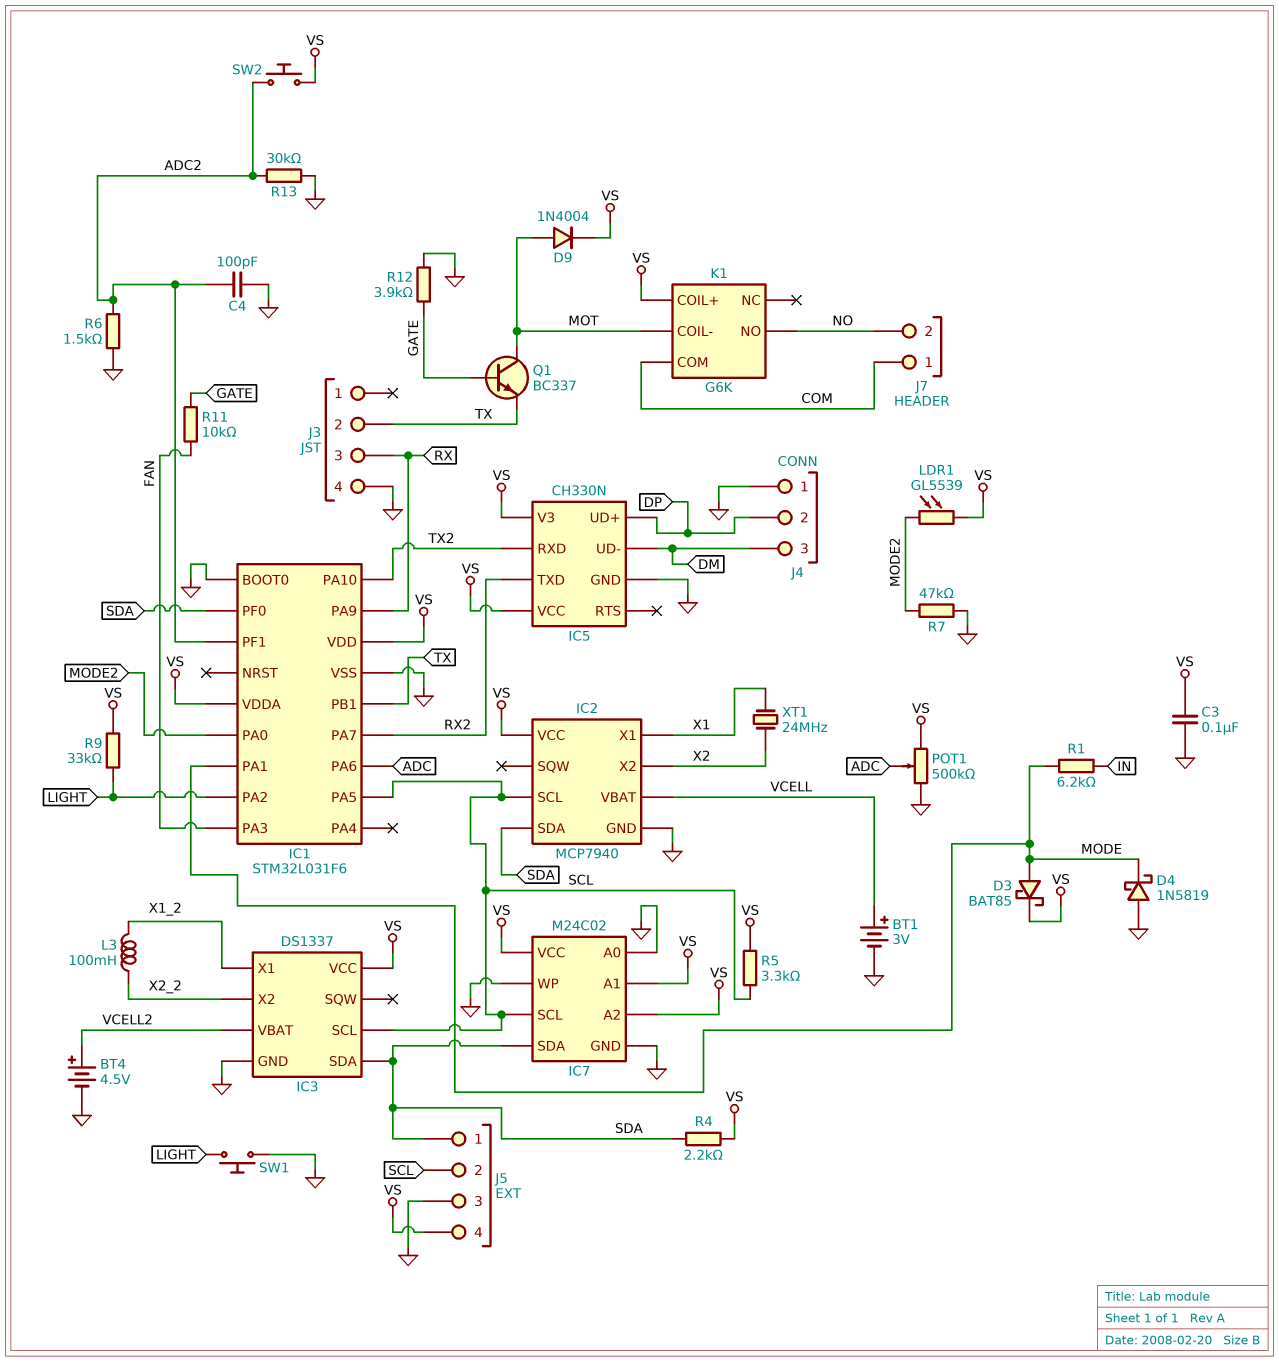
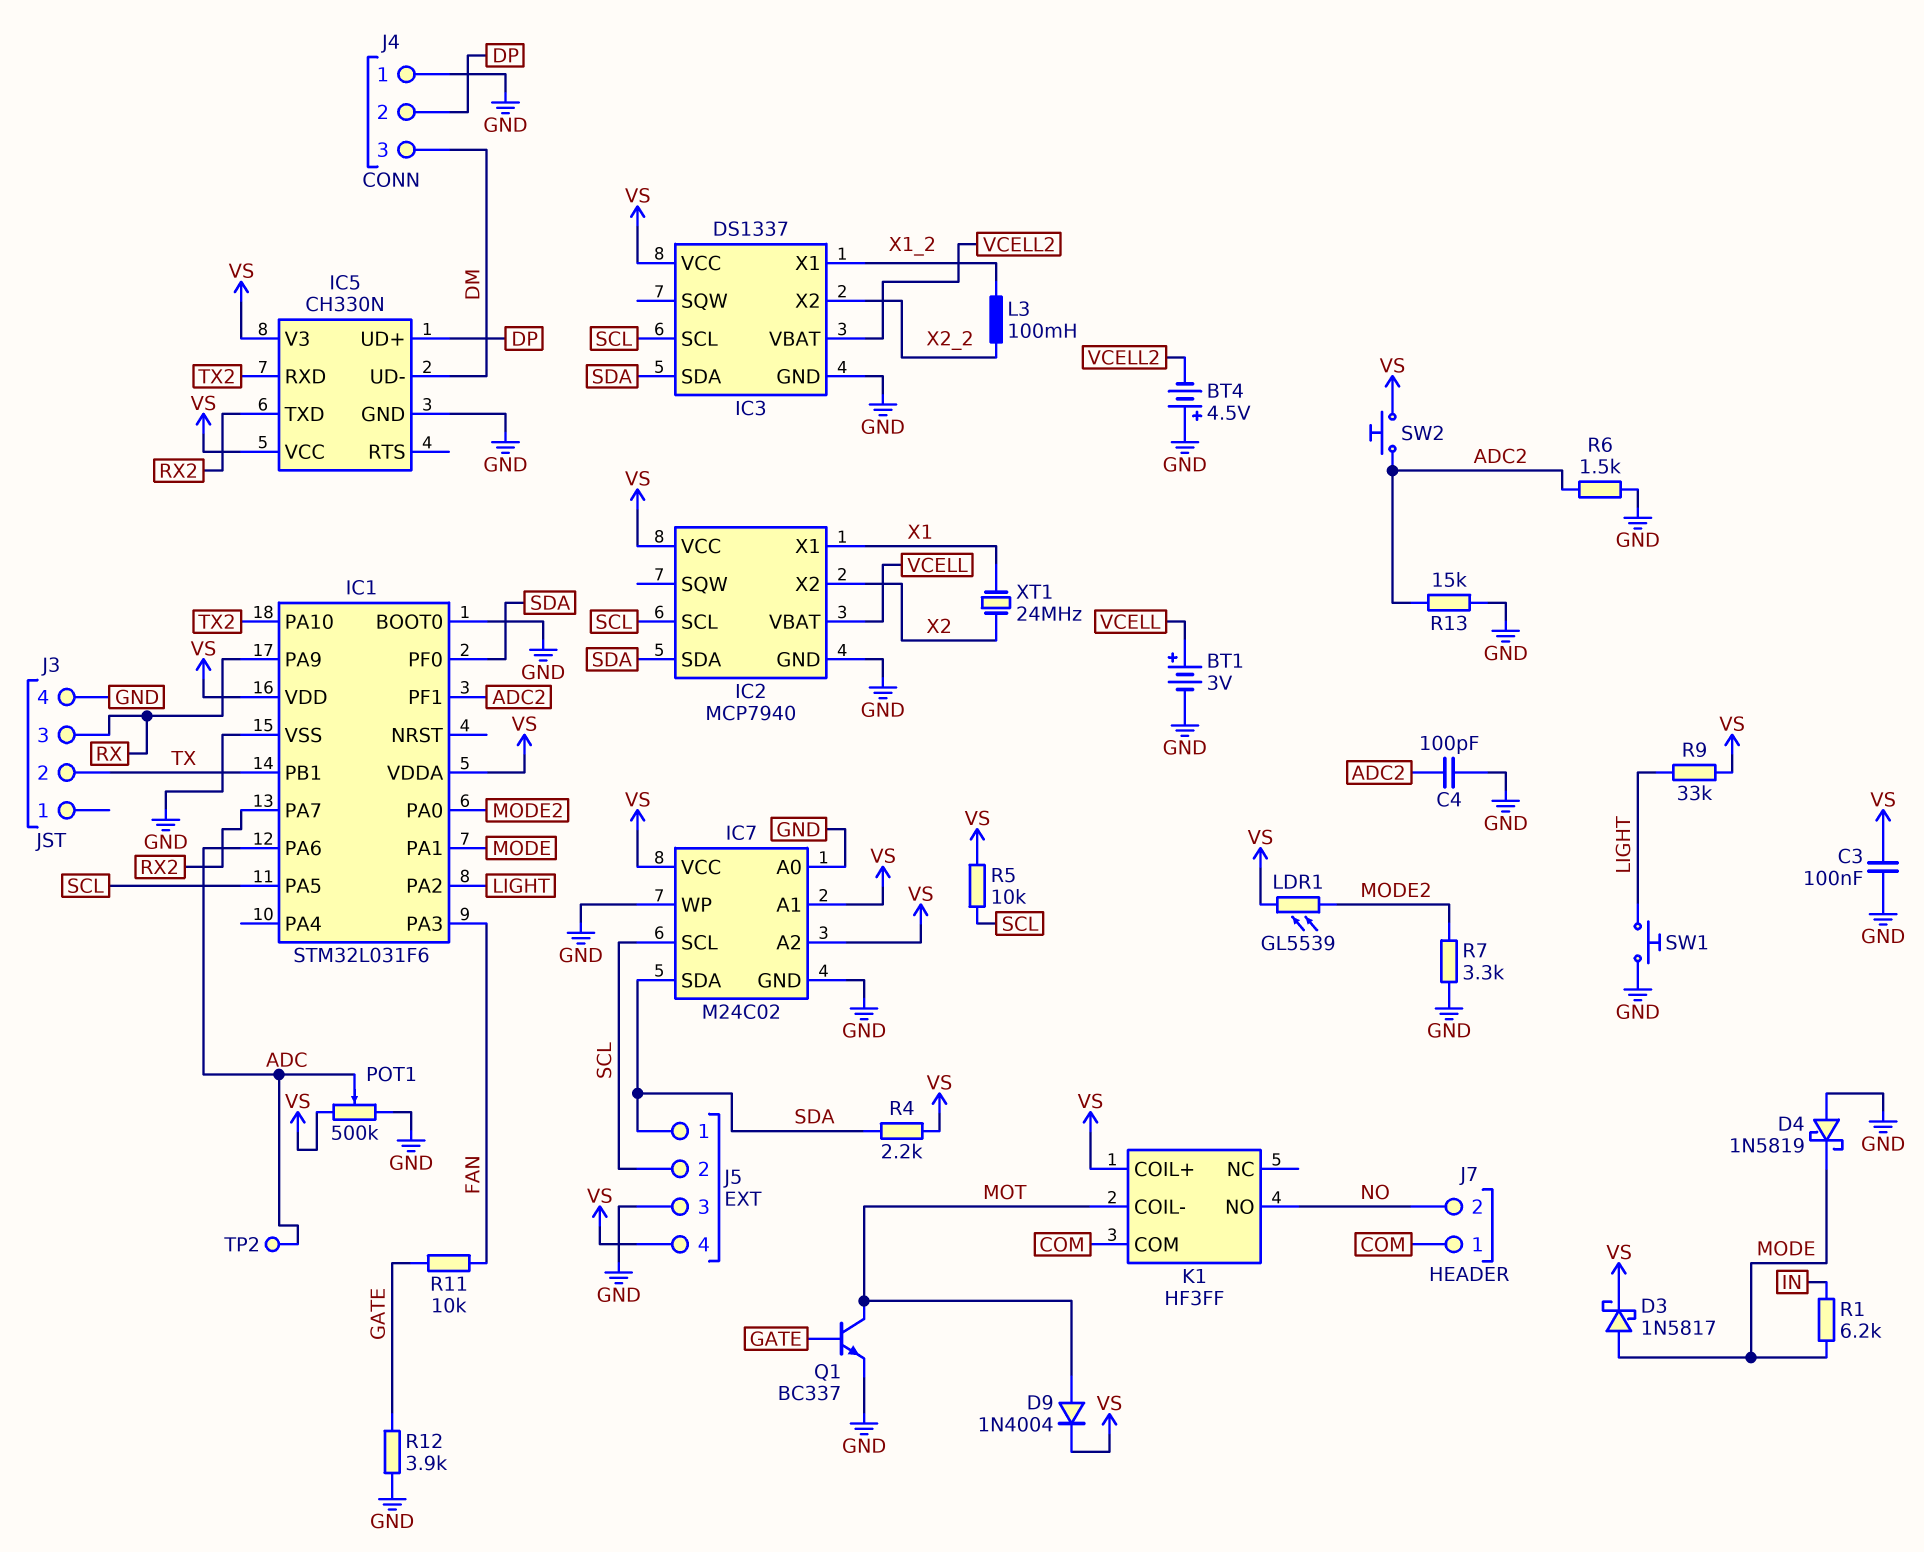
BT4: 4.5V (plus VCELL2, minus GND) -> 4.5V (plus GND, minus VCELL2)
D3: schottky BAT85 (A MODE, K VS) -> schottky 1N5817 (A MODE, K VS)
K1: G6K -> HF3FF
Q1: NPN BC337 (B GATE, C MOT, E TX) -> NPN BC337 (B GATE, C MOT, E GND)
R5: 3.3k (SCL, VS) -> 10k (SCL, VS)
R7: 47k (GND, MODE2) -> 3.3k (GND, MODE2)
R13: 30k (ADC2, GND) -> 15k (ADC2, GND)
TP2: none -> test point (ADC)

